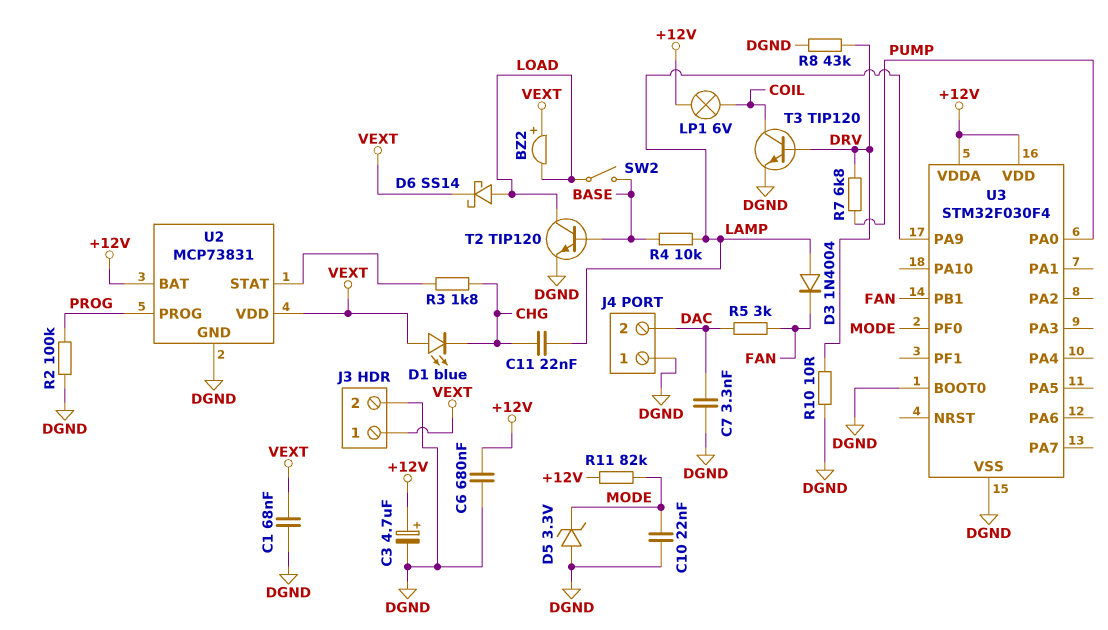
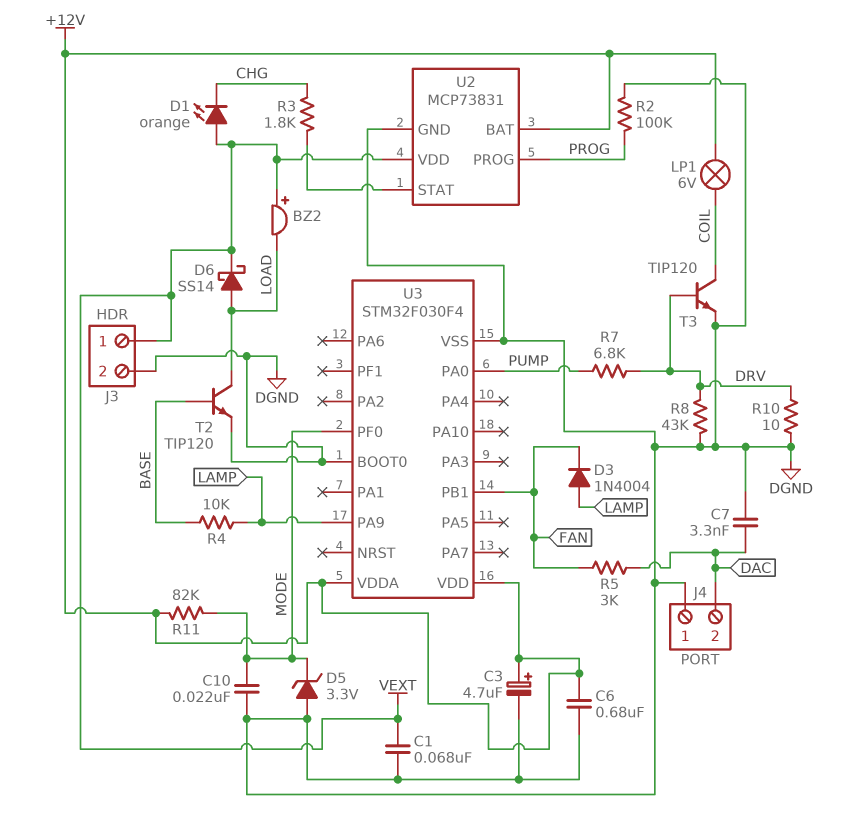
C11: 22nF (CHG, LAMP) -> none
D1: LED blue (A VEXT, K CHG) -> LED orange (A VEXT, K CHG)
SW2: switch (BASE, LOAD) -> none

